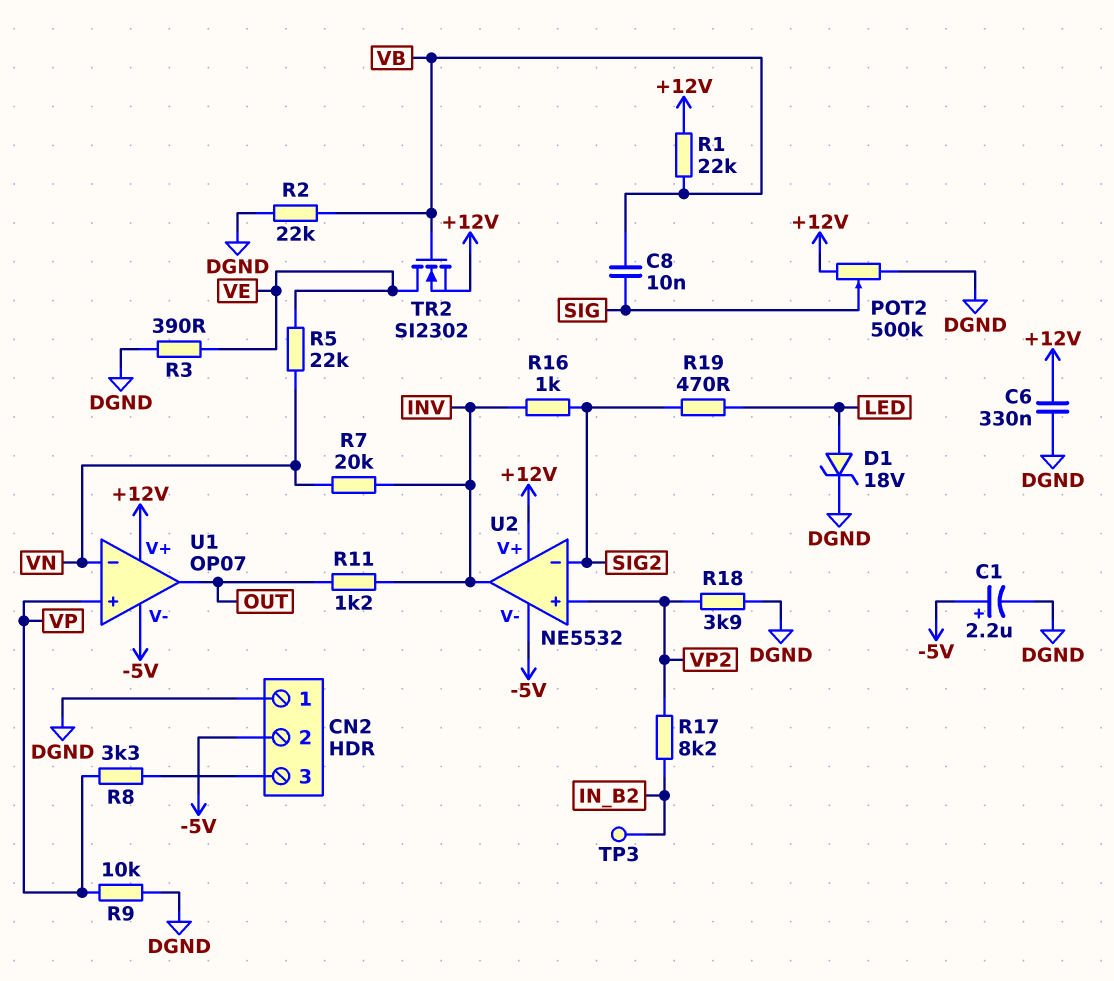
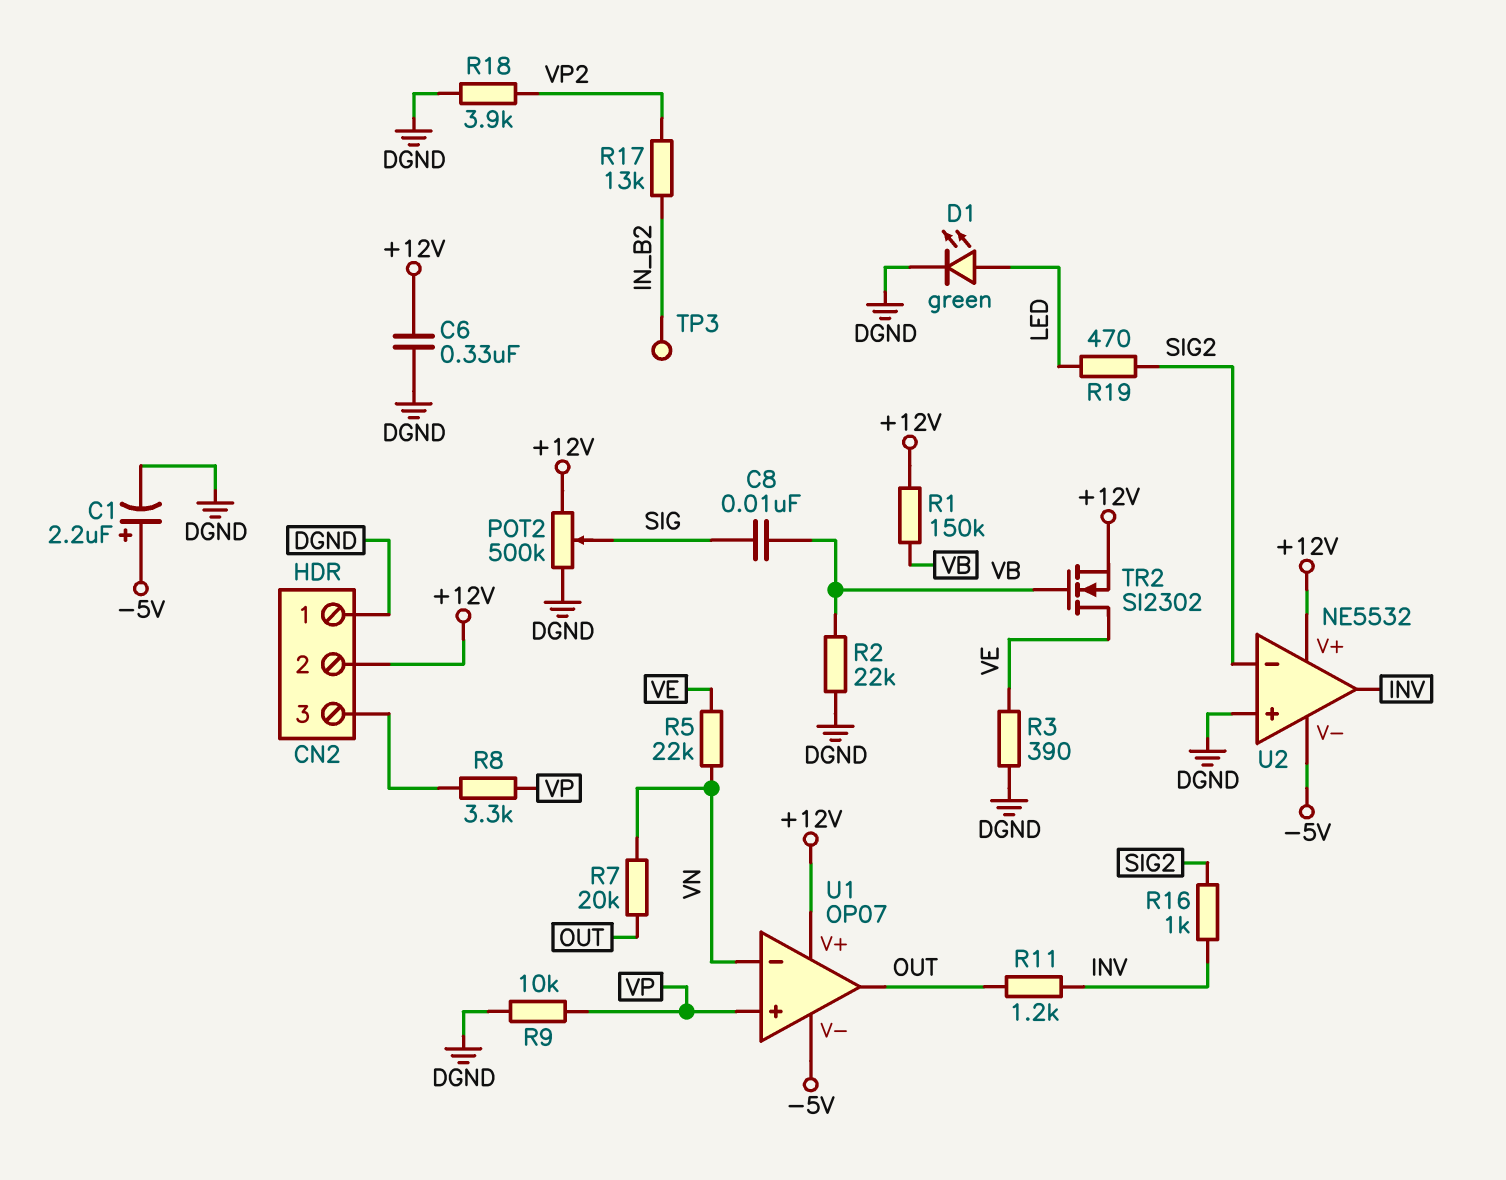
CN2 pin 2: -5V -> +12V
D1: zener 18V (A LED, K DGND) -> LED green (A LED, K DGND)
R1: 22k (+12V, VB) -> 150k (+12V, VB)
R7: 20k (INV, VN) -> 20k (OUT, VN)
R17: 8.2k (IN_B2, VP2) -> 13k (IN_B2, VP2)
U2 pin in+: VP2 -> DGND

